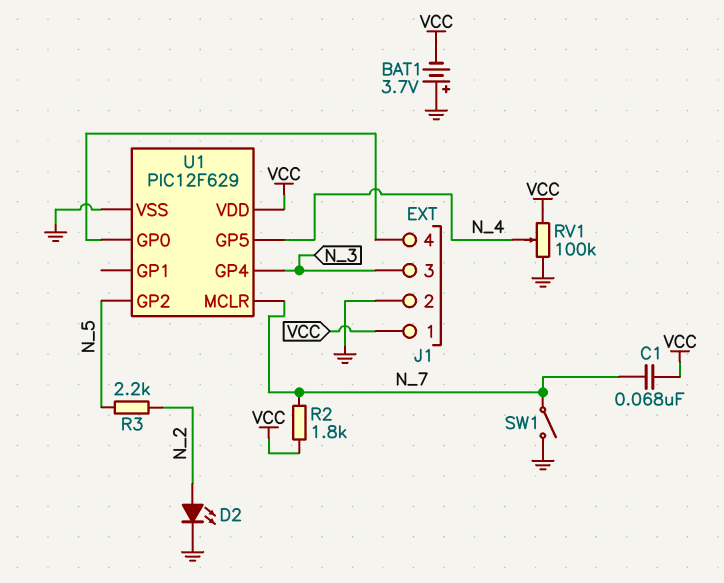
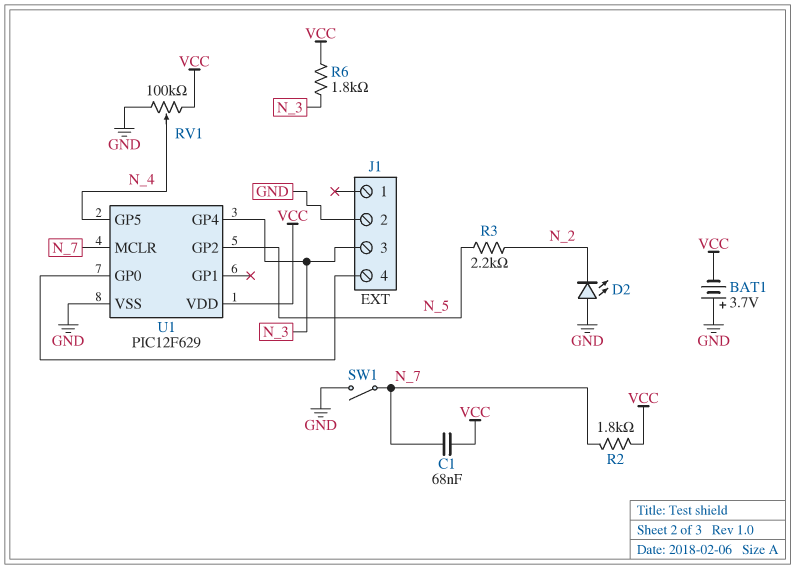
D2: LED (A N_2, K GND) -> LED (A GND, K N_2)
J1 pin 1: VCC -> none
R6: none -> 1.8k (N_3, VCC)

